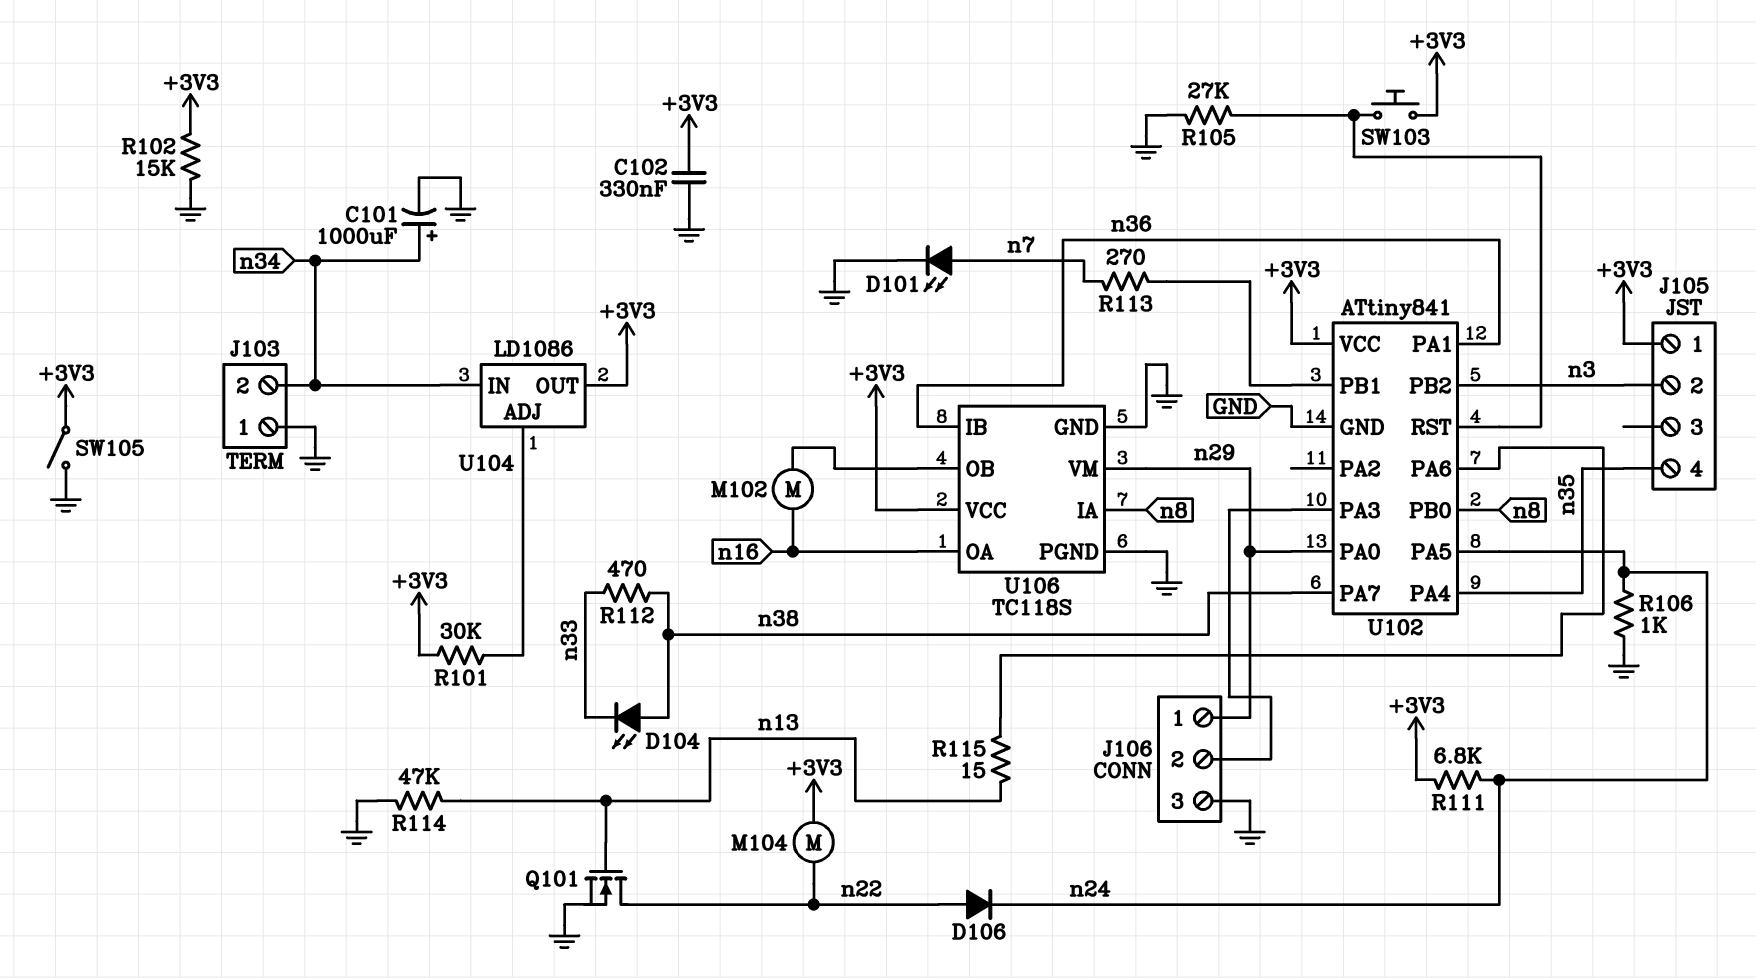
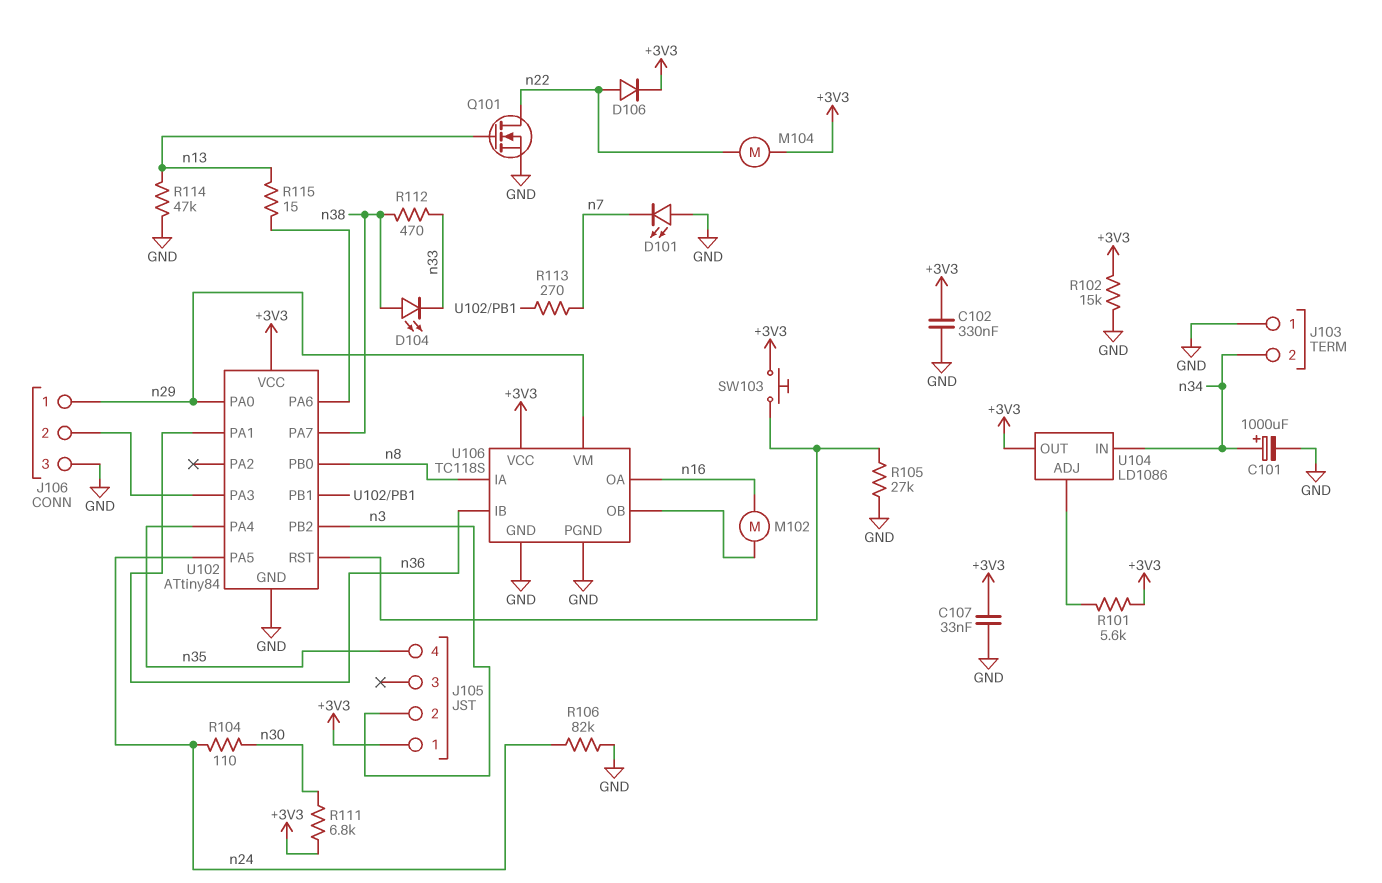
C107: none -> 33nF (+3V3, GND)
D101: LED (A n7, K GND) -> LED (A GND, K n7)
D106: diode (A n22, K n24) -> diode (A n22, K +3V3)
R101: 30k (+3V3, U104/ADJ) -> 5.6k (+3V3, U104/ADJ)
R104: none -> 110 (n24, n30)
R106: 1k (GND, n24) -> 82k (GND, n24)
R111: 6.8k (+3V3, n24) -> 6.8k (+3V3, n30)
SW105: switch (+3V3, GND) -> none
U102: ATtiny841 -> ATtiny84

